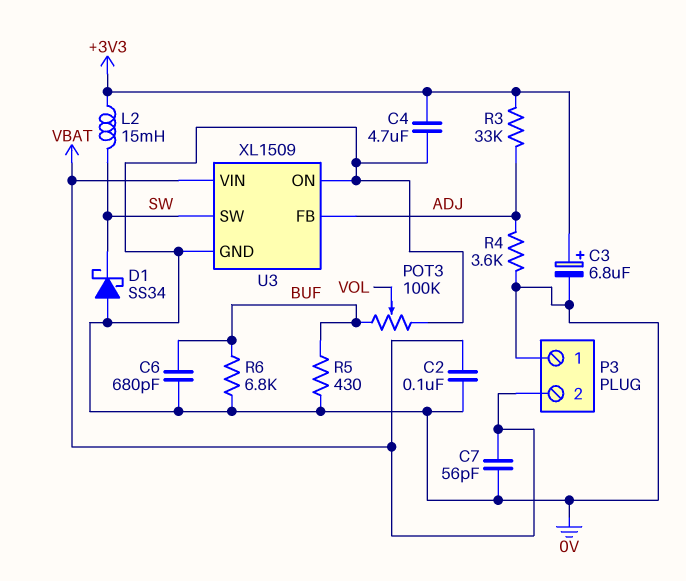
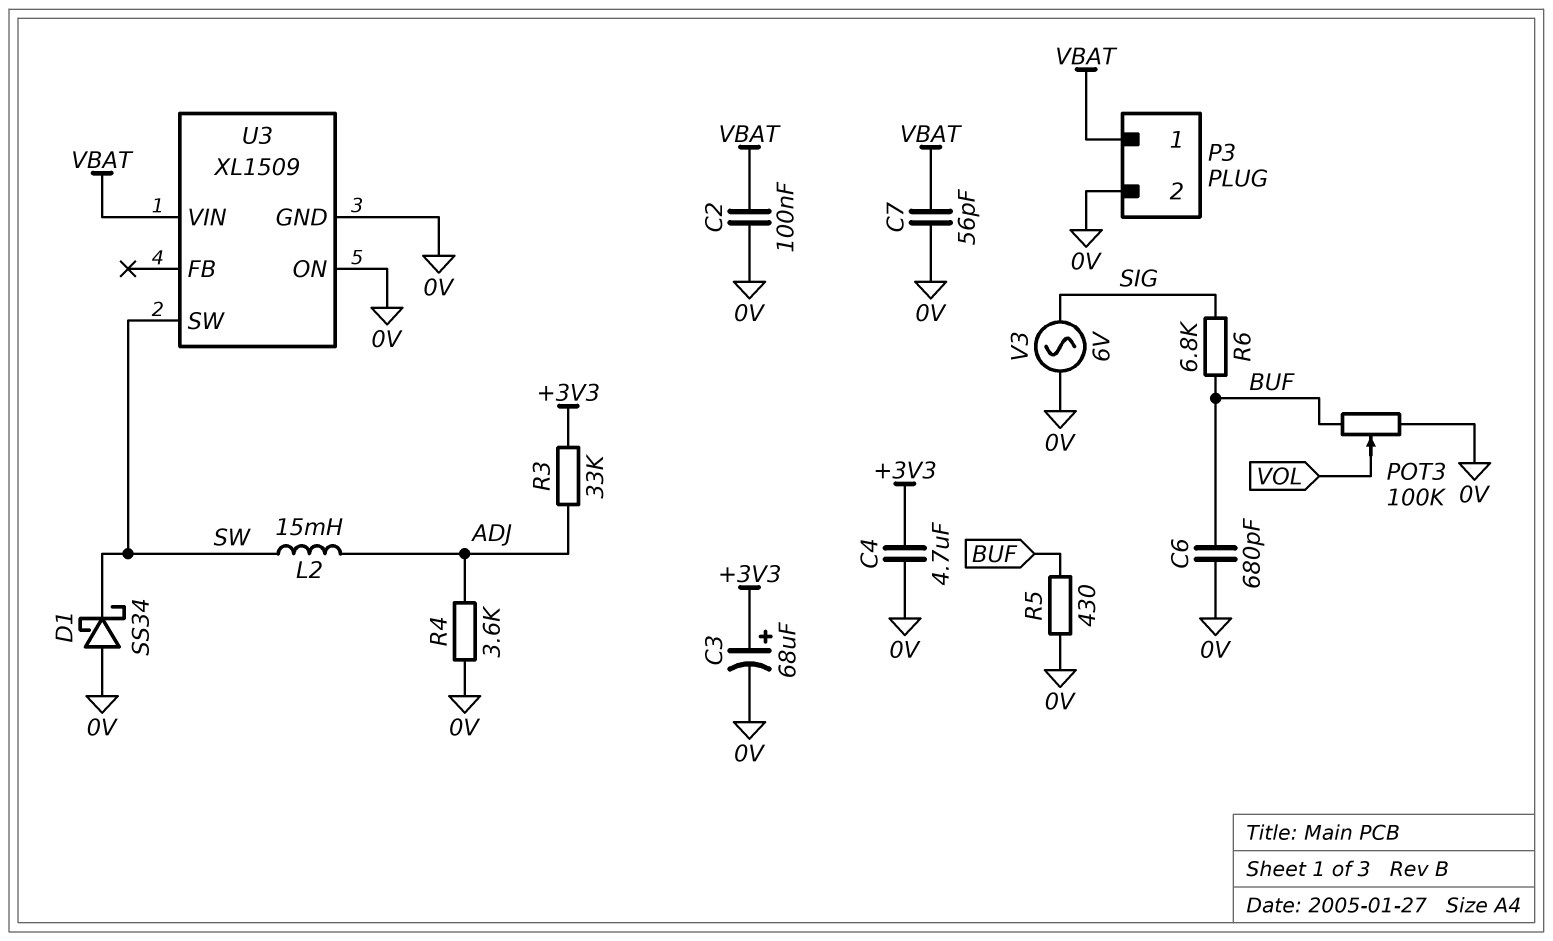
C3: 6.8uF (plus +3V3, minus 0V) -> 68uF (plus +3V3, minus 0V)
L2: 15mH (+3V3, SW) -> 15mH (ADJ, SW)
P3 pin 1: 0V -> VBAT
P3 pin 2: VBAT -> 0V
R6: 6.8k (0V, BUF) -> 6.8k (BUF, SIG)
U3 pin FB: ADJ -> none
V3: none -> AC 6V (0V, SIG)

